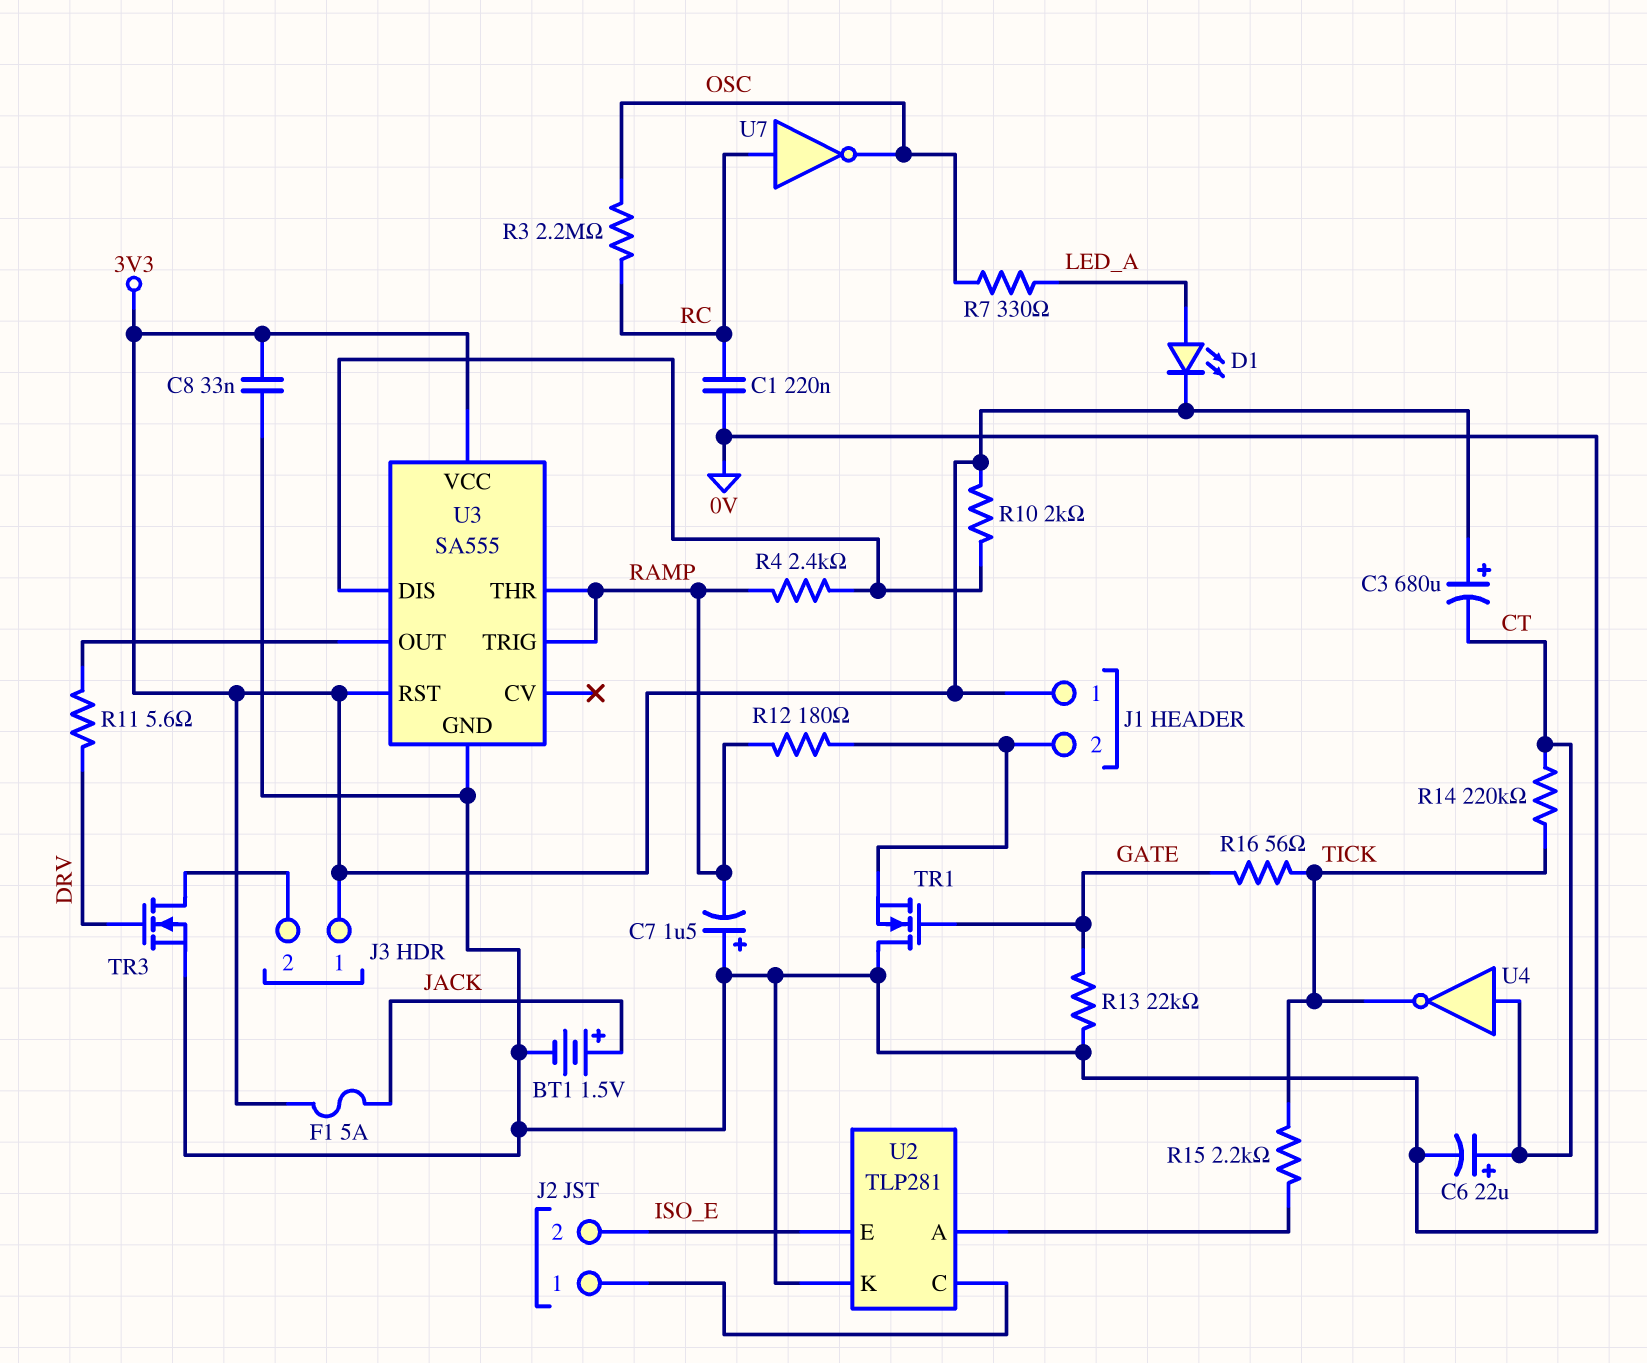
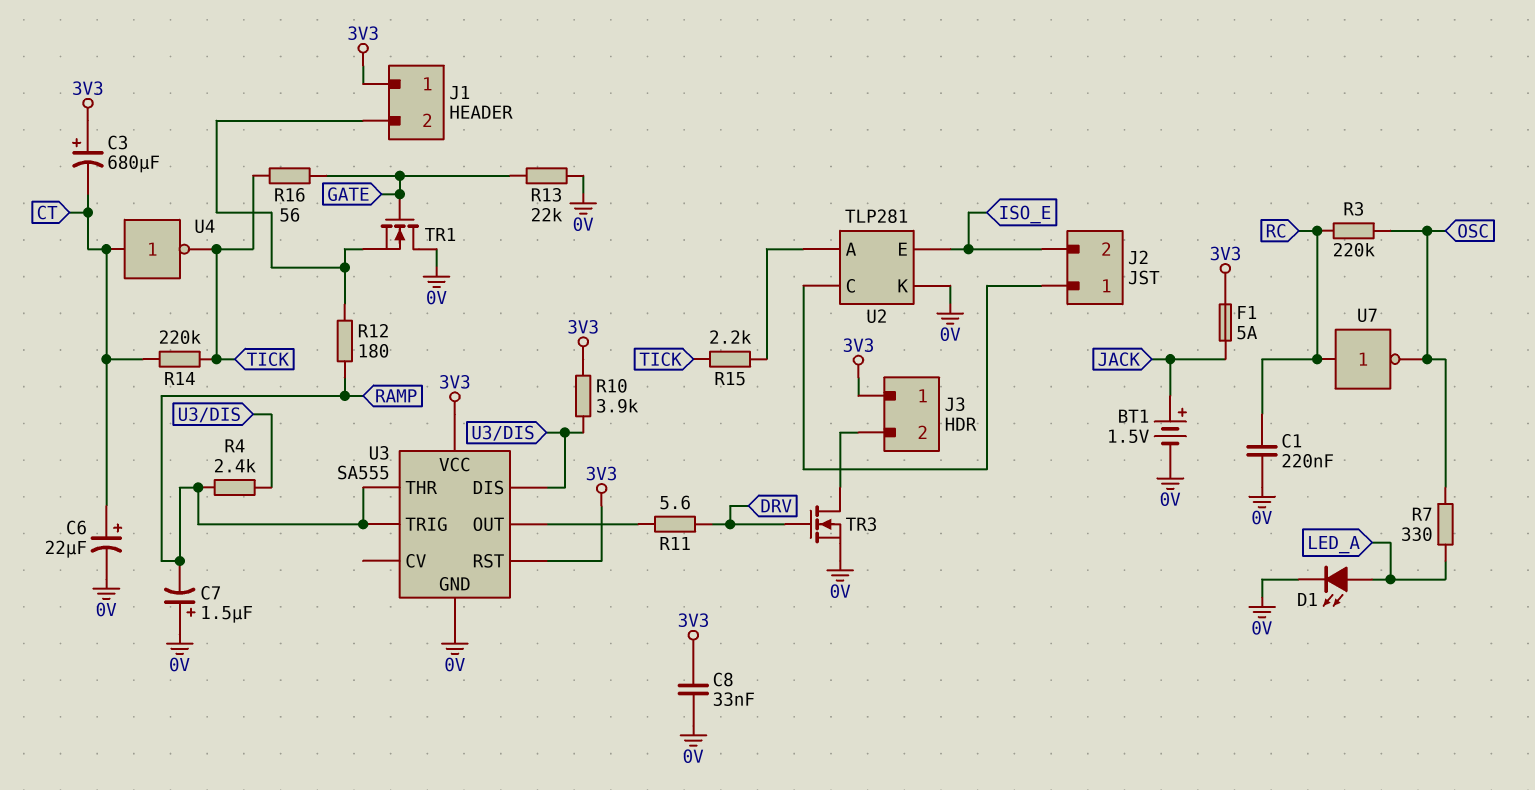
D1: LED (A LED_A, K 3V3) -> LED (A LED_A, K 0V)
R3: 2.2M (OSC, RC) -> 220k (OSC, RC)
R10: 2k (3V3, U3/DIS) -> 3.9k (3V3, U3/DIS)

